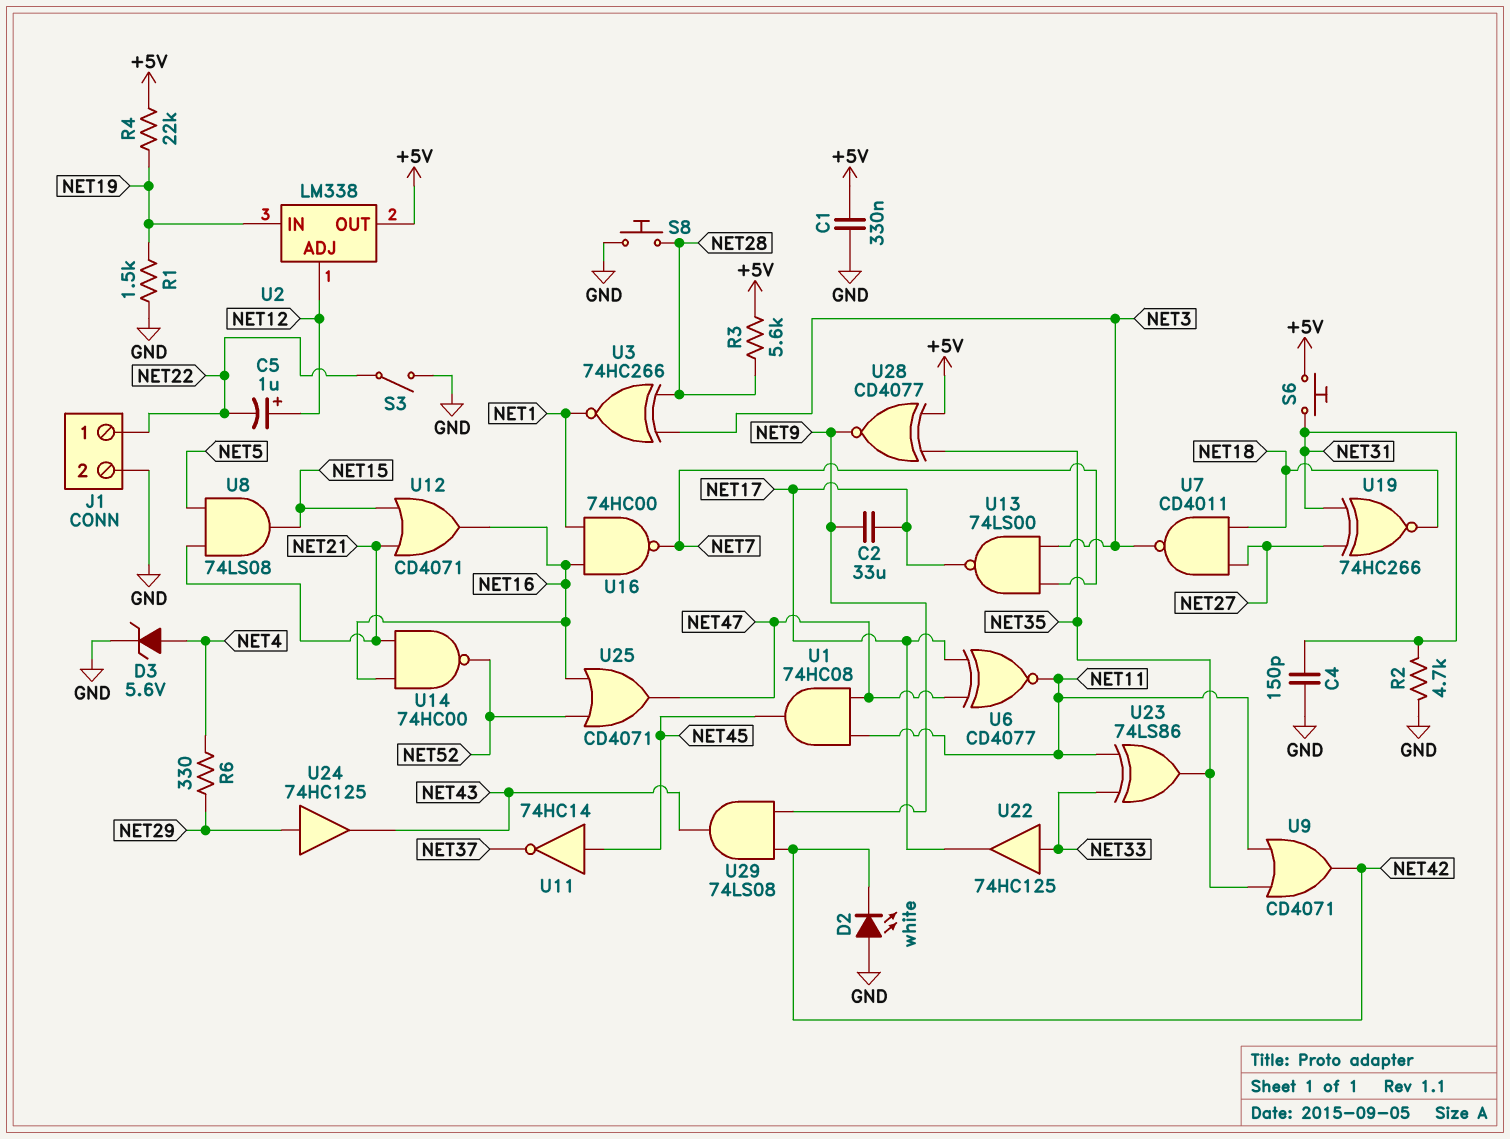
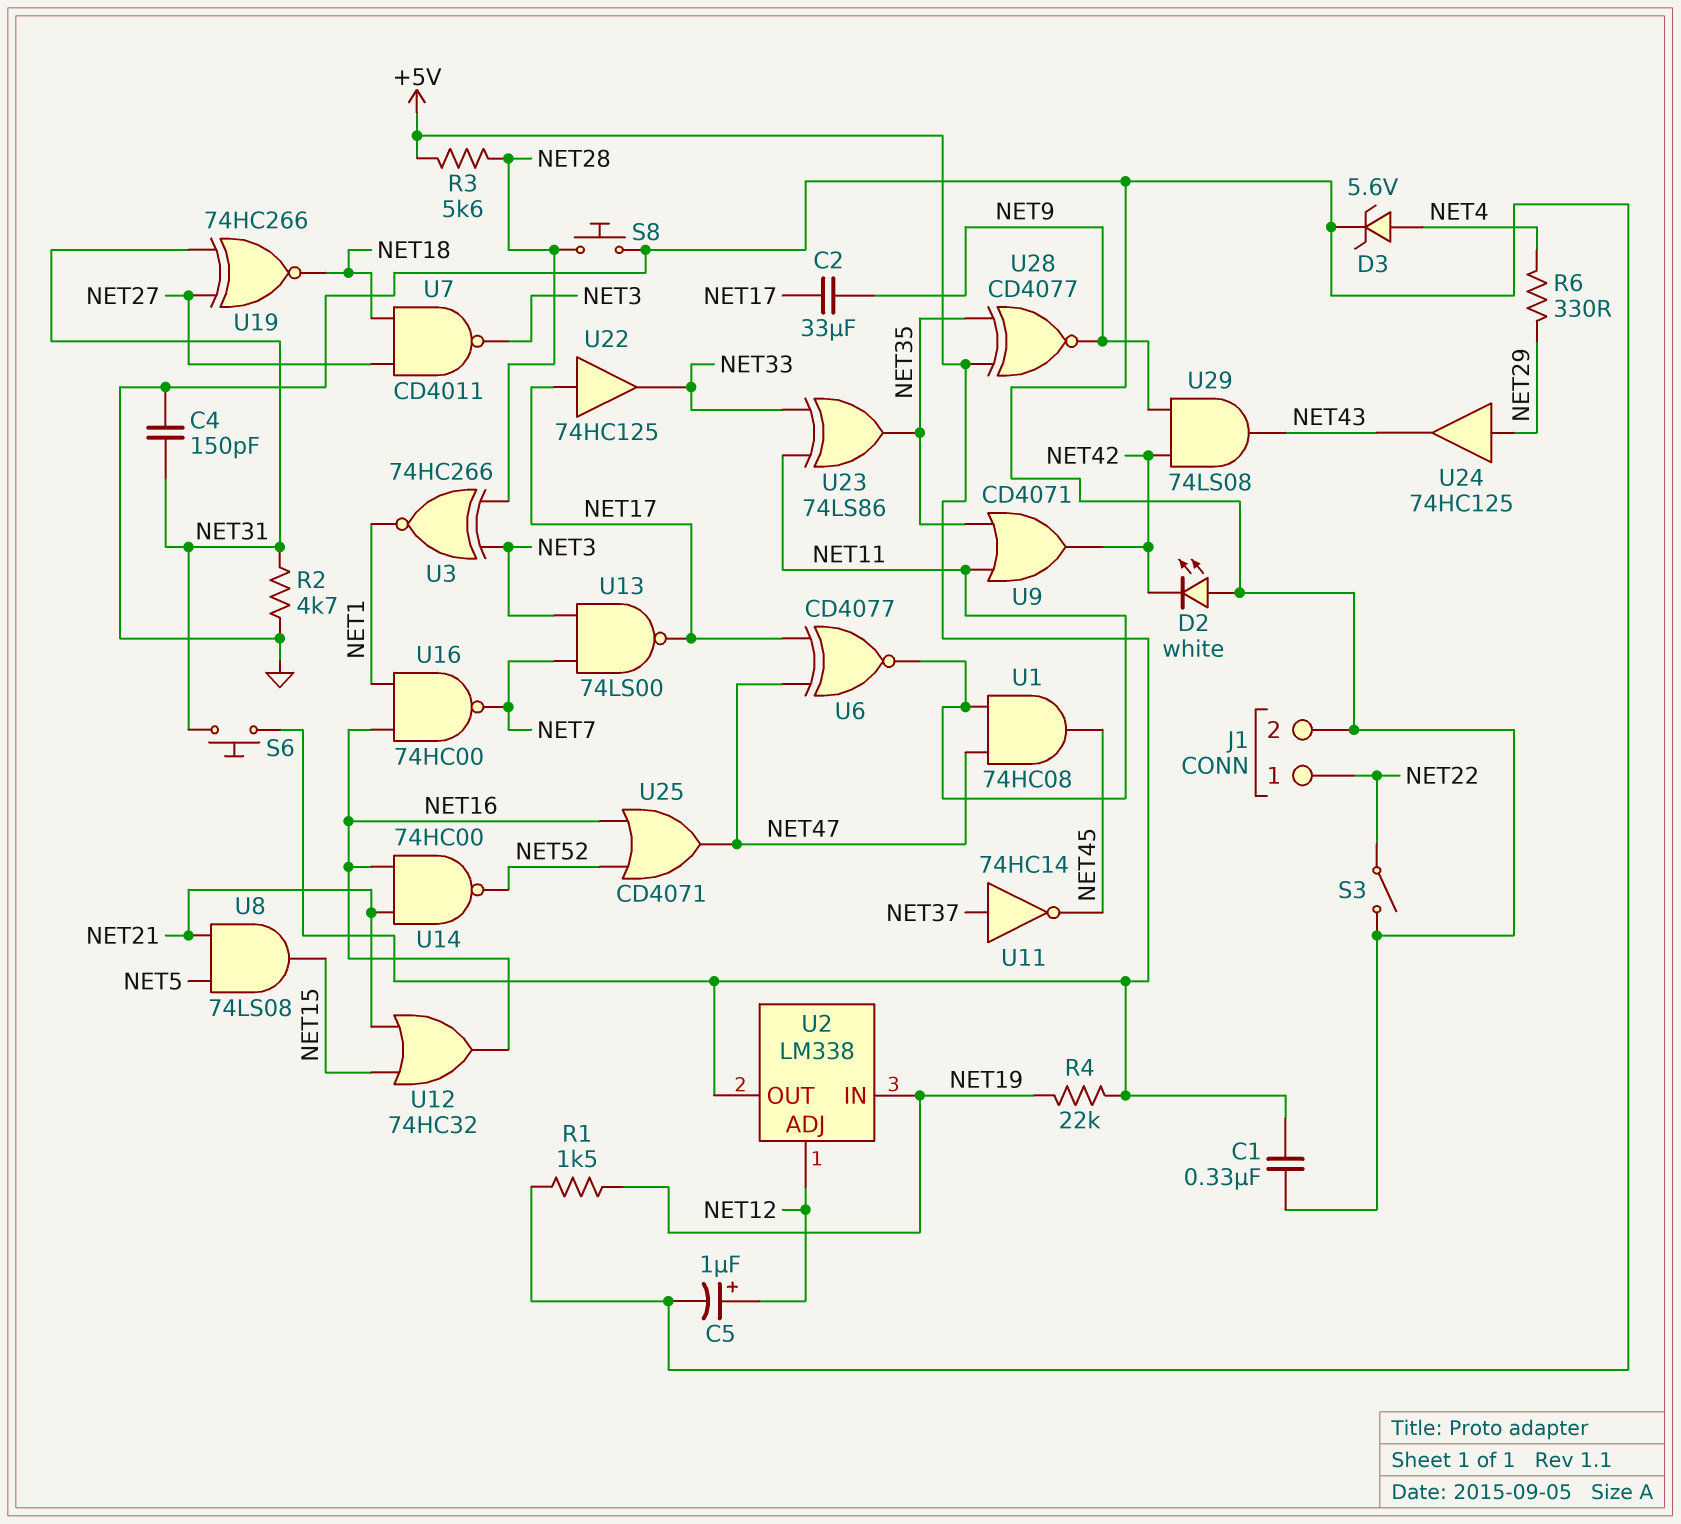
C5: 1uF (plus NET12, minus NET22) -> 1uF (plus NET12, minus GND)
U11: NOT 74HC14 (in NET45, out NET37) -> NOT 74HC14 (in NET37, out NET45)
U12: OR CD4071 (in NET15, in NET21, out NET16) -> OR 74HC32 (in NET15, in NET21, out NET16)
U22: buffer 74HC125 (in NET33, out NET17) -> buffer 74HC125 (in NET17, out NET33)

